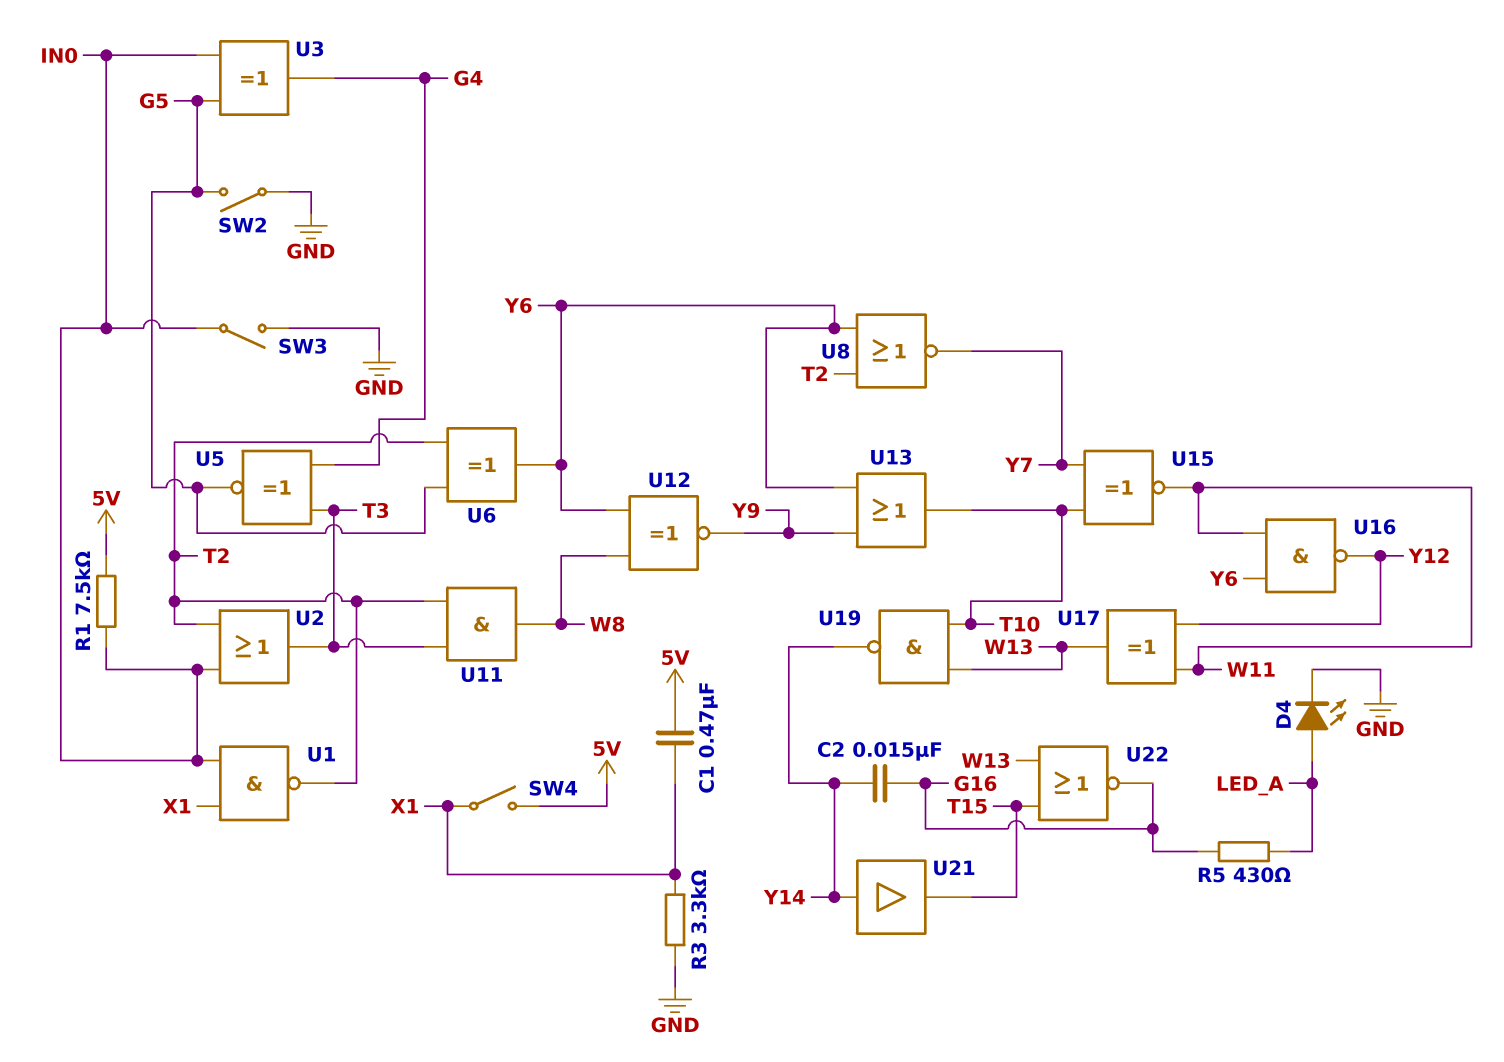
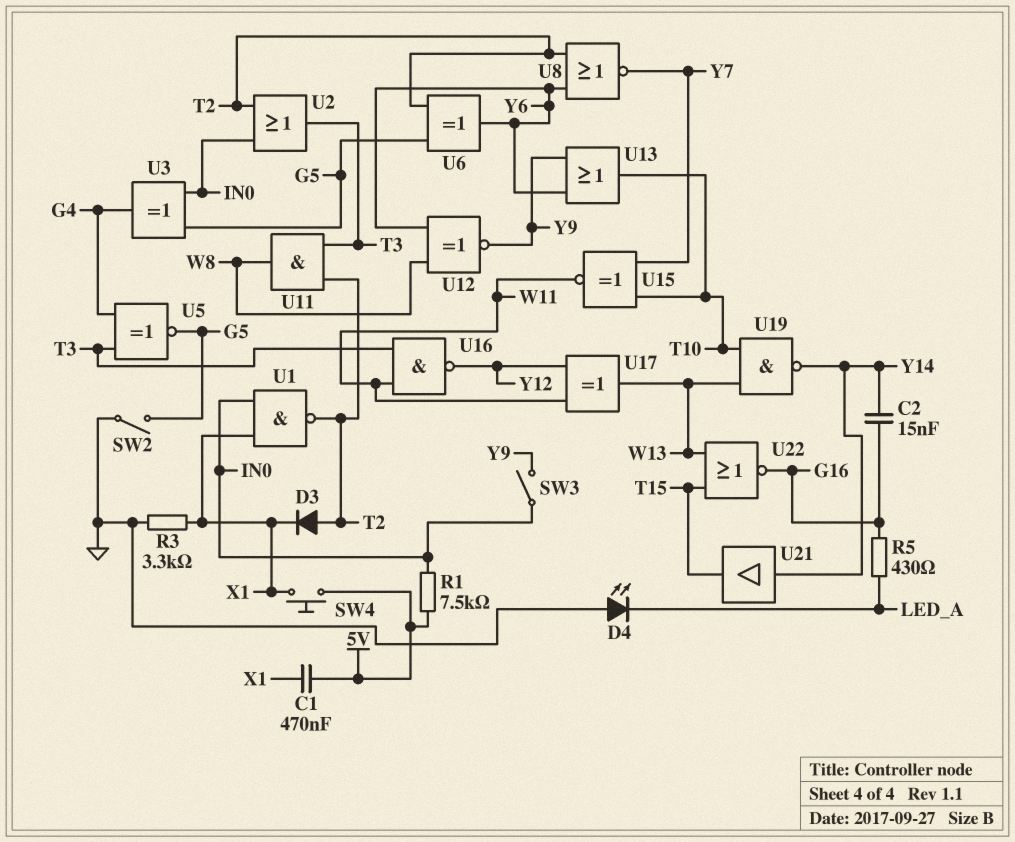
D3: none -> diode (A T2, K X1)
D4: LED (A LED_A, K GND) -> LED (A GND, K LED_A)
SW3: switch (GND, IN0) -> switch (IN0, Y9)
SW4: switch (5V, X1) -> button (5V, X1)
U16: NAND (in W11, in Y6, out Y12) -> NAND (in T3, in W11, out Y12)

